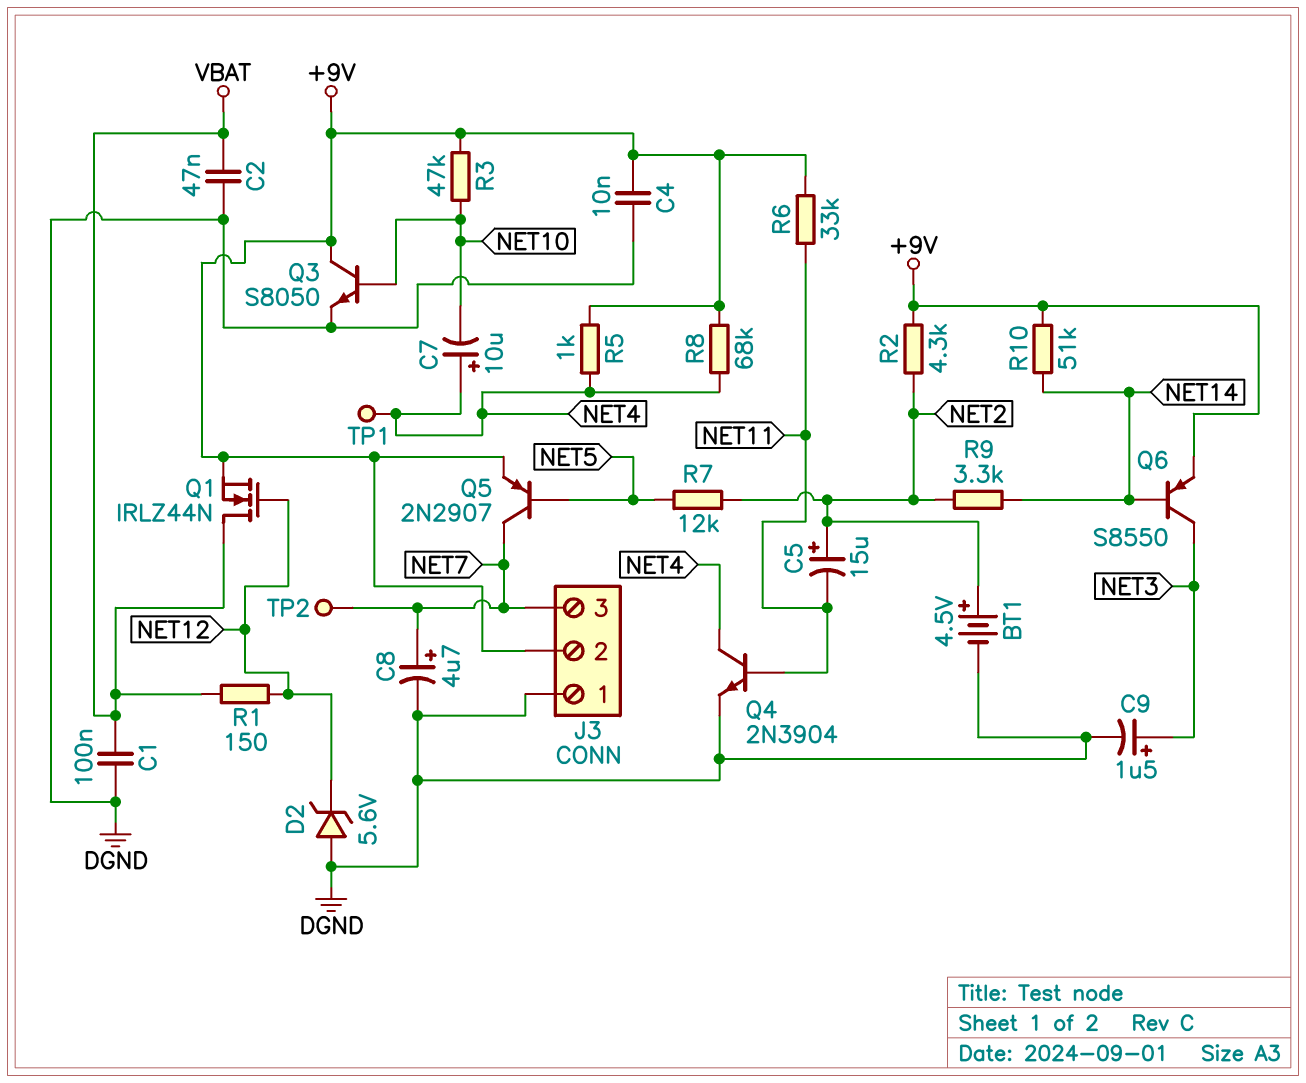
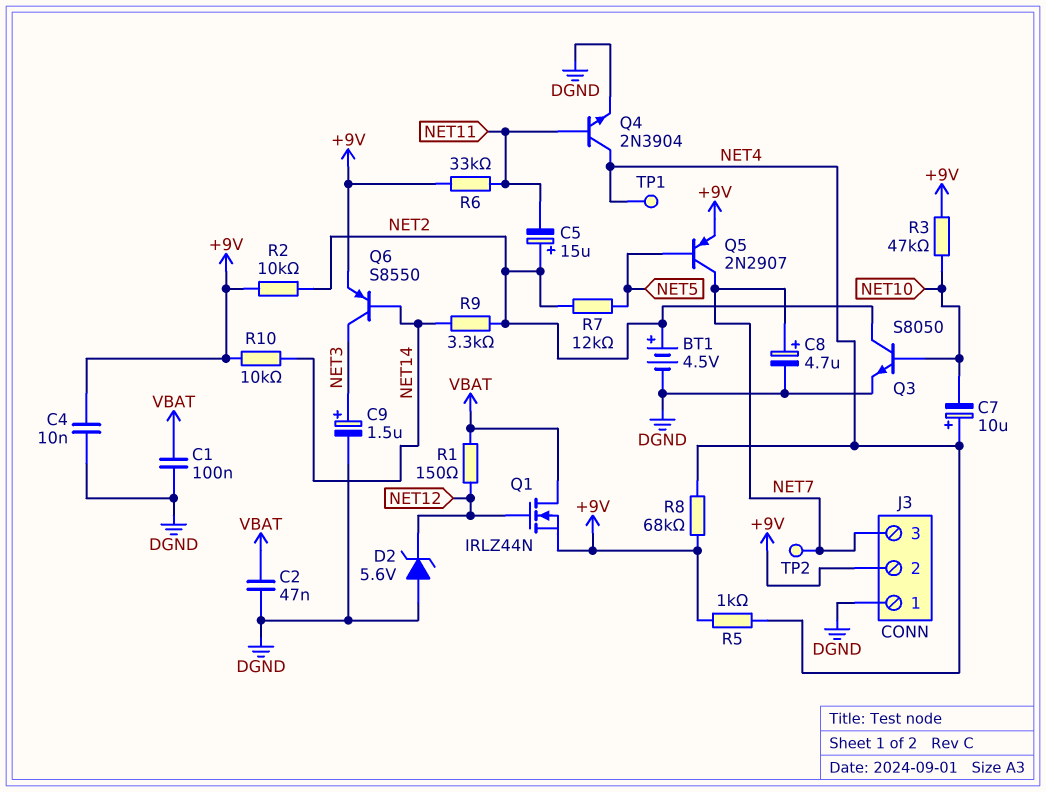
Q3: NPN S8050 (B NET10, C +9V, E DGND) -> NPN S8050 (B NET10, C NET2, E DGND)
R2: 4.3k (+9V, NET2) -> 10k (+9V, NET2)
R10: 51k (+9V, NET14) -> 10k (+9V, NET14)

